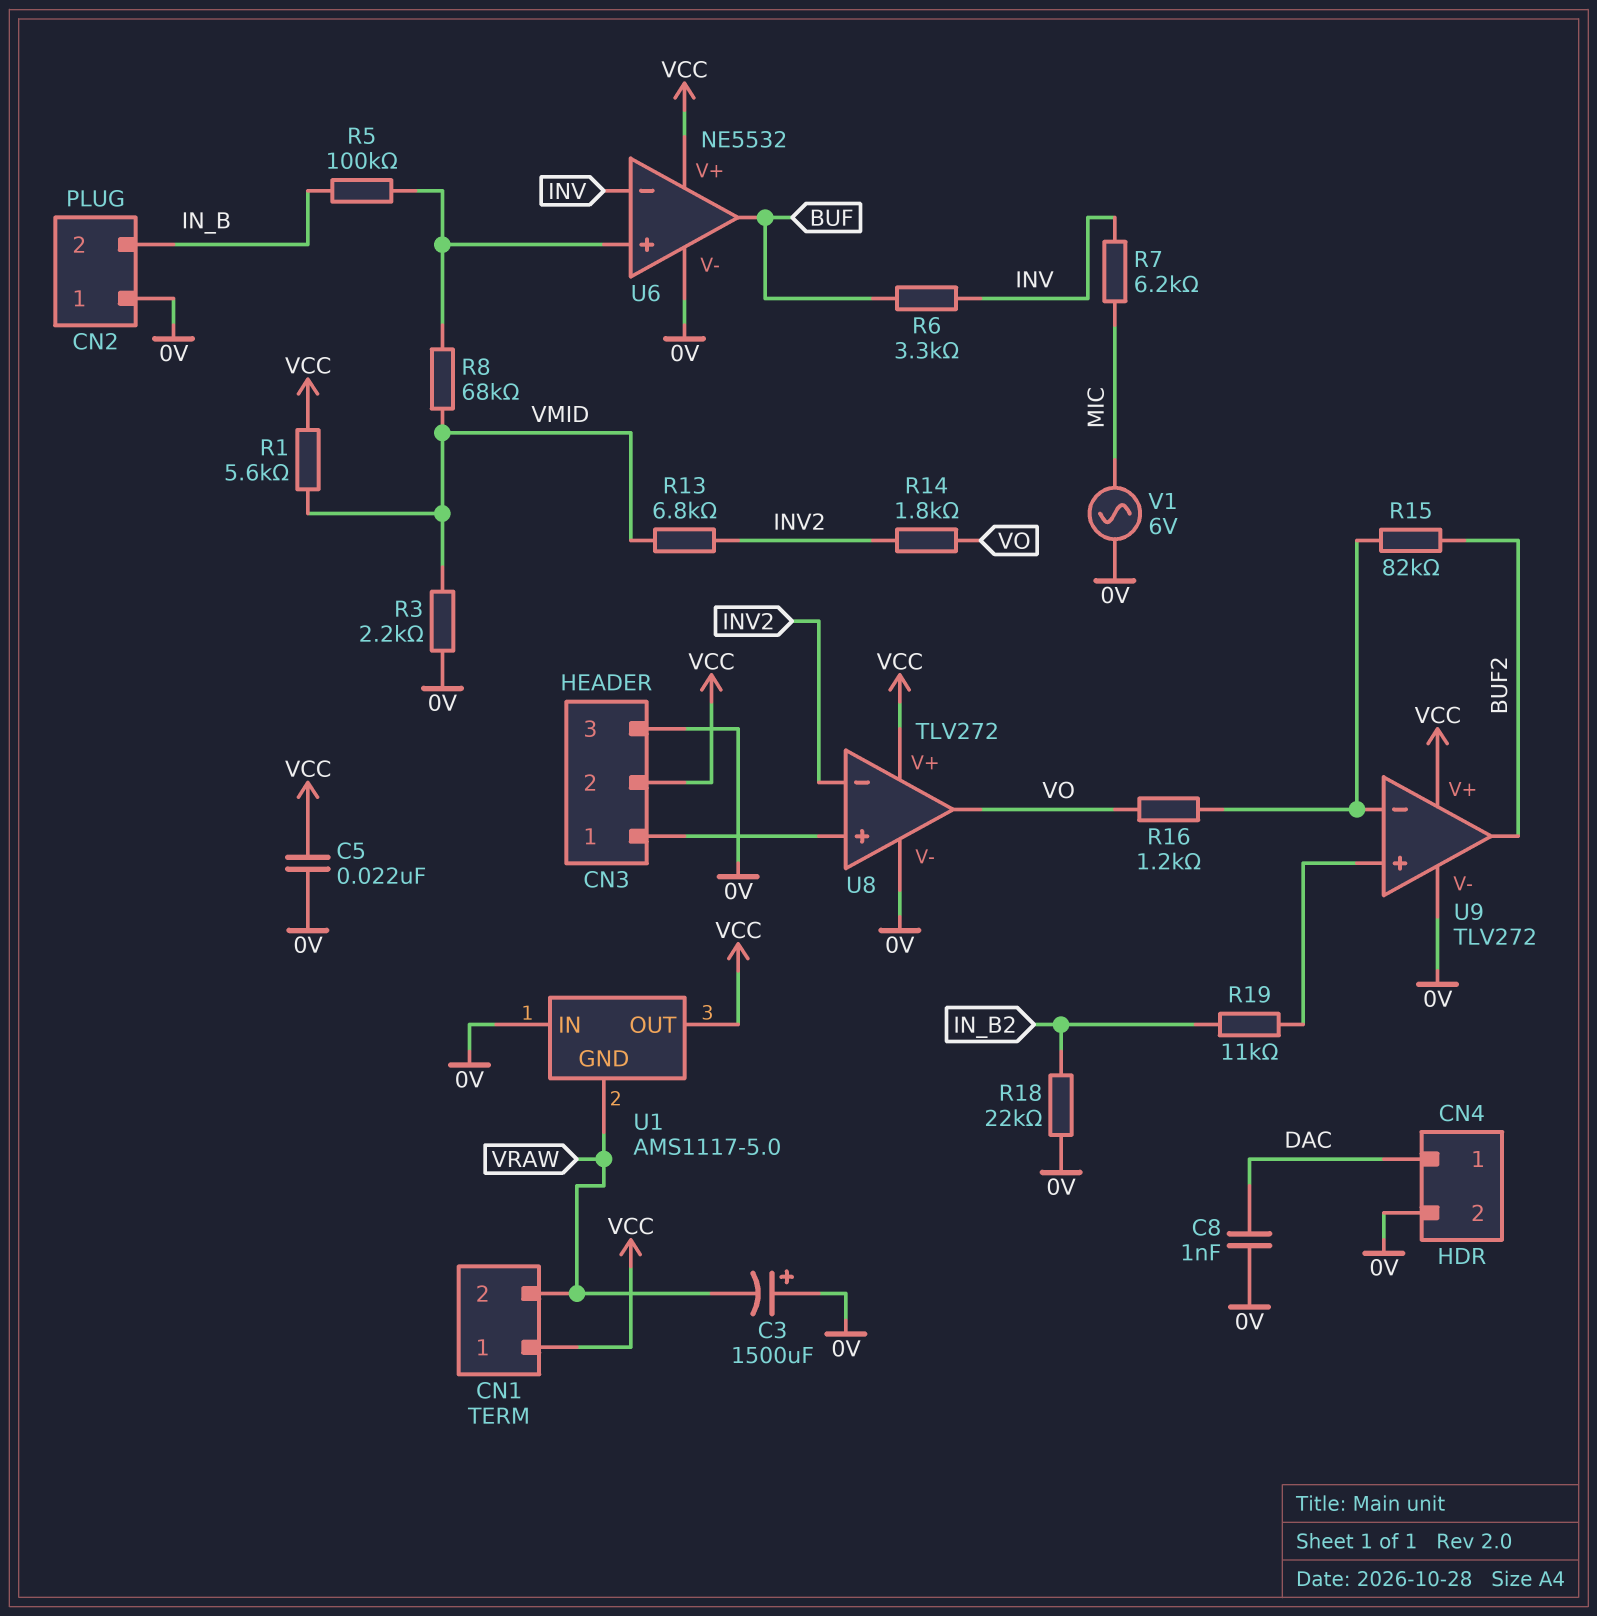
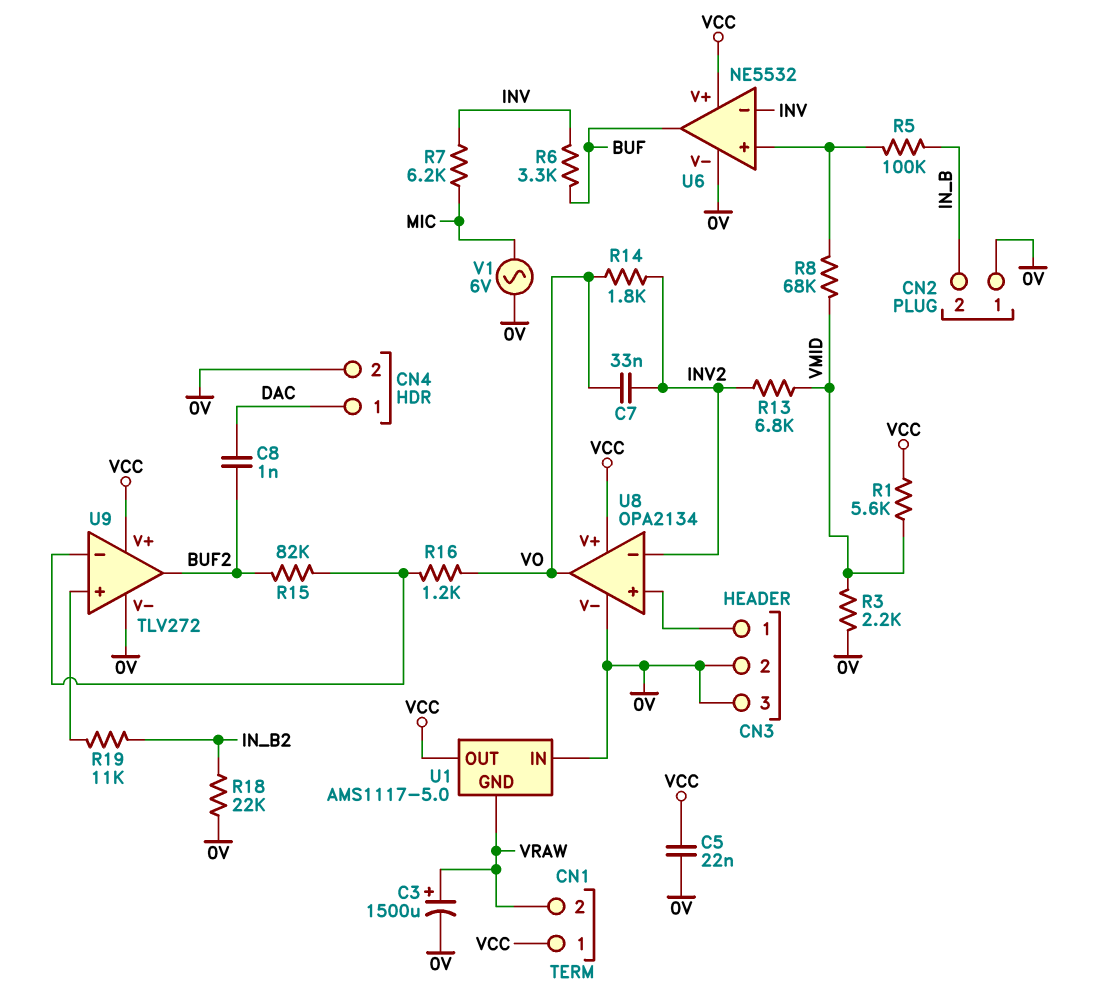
C3: 1500uF (plus 0V, minus VRAW) -> 1500uF (plus VRAW, minus 0V)
C7: none -> 33nF (INV2, VO)
C8: 1nF (0V, DAC) -> 1nF (BUF2, DAC)
CN3 pin 2: VCC -> 0V
U8: TLV272 -> OPA2134

